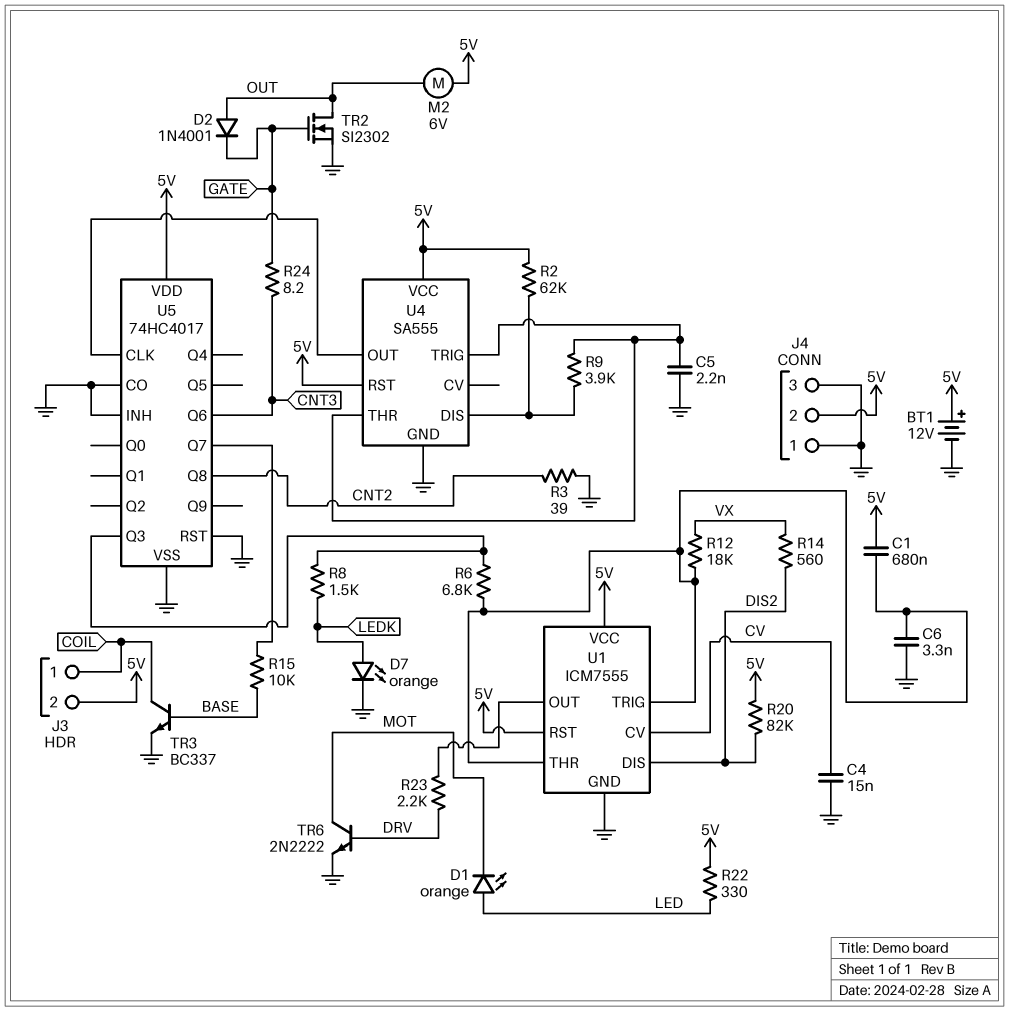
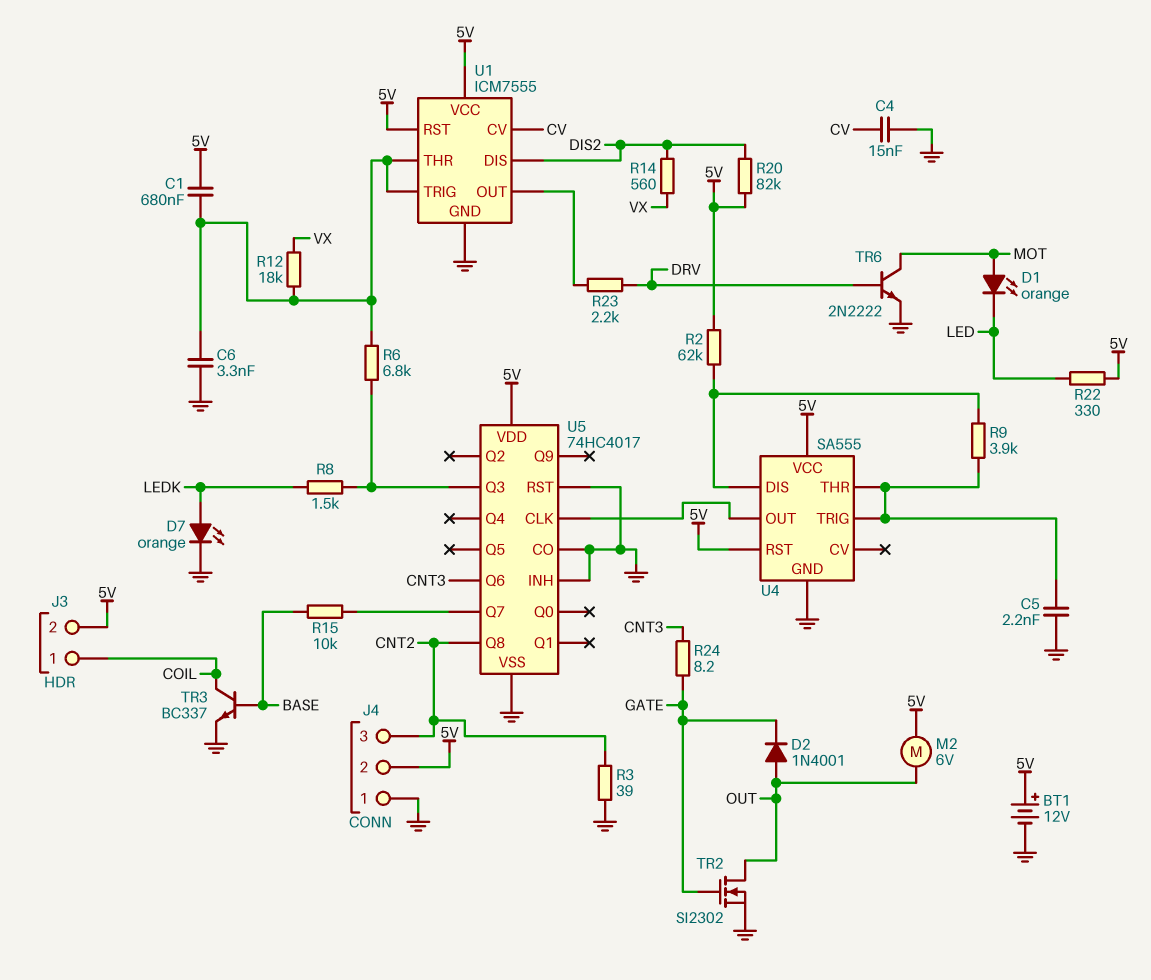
D1: LED orange (A LED, K MOT) -> LED orange (A MOT, K LED)
J4 pin 3: GND -> CNT2

